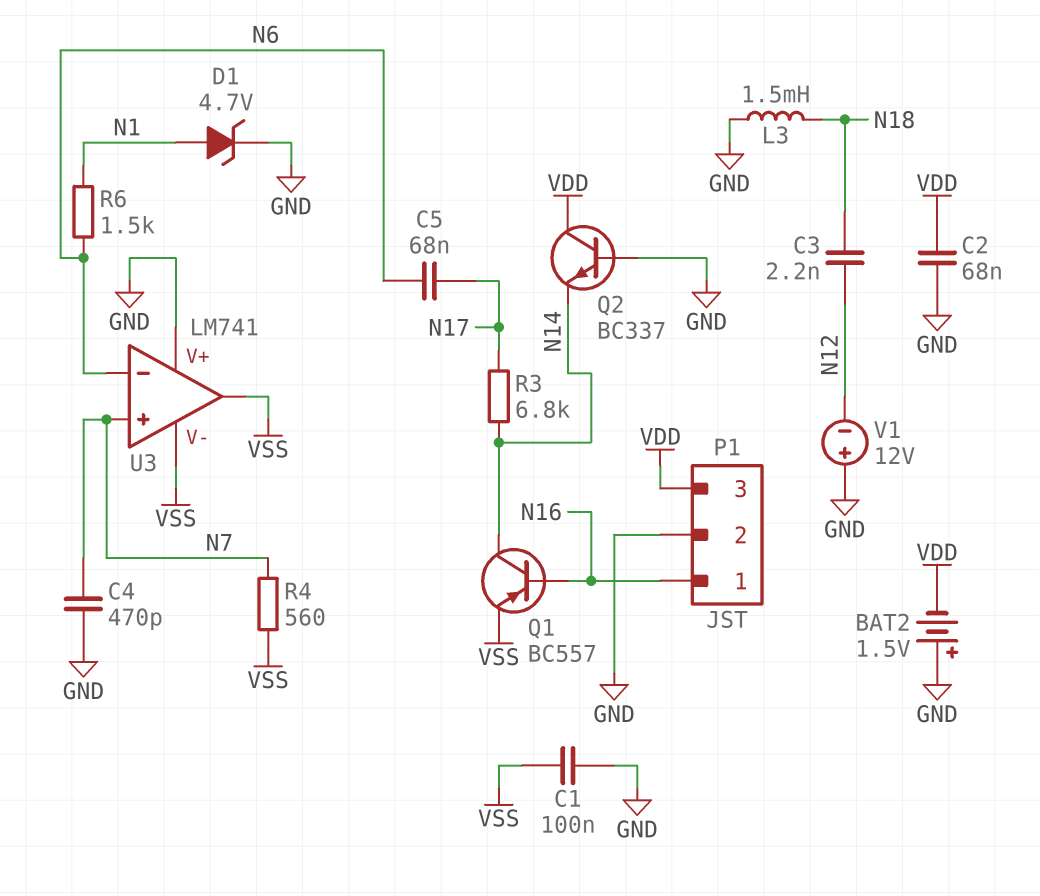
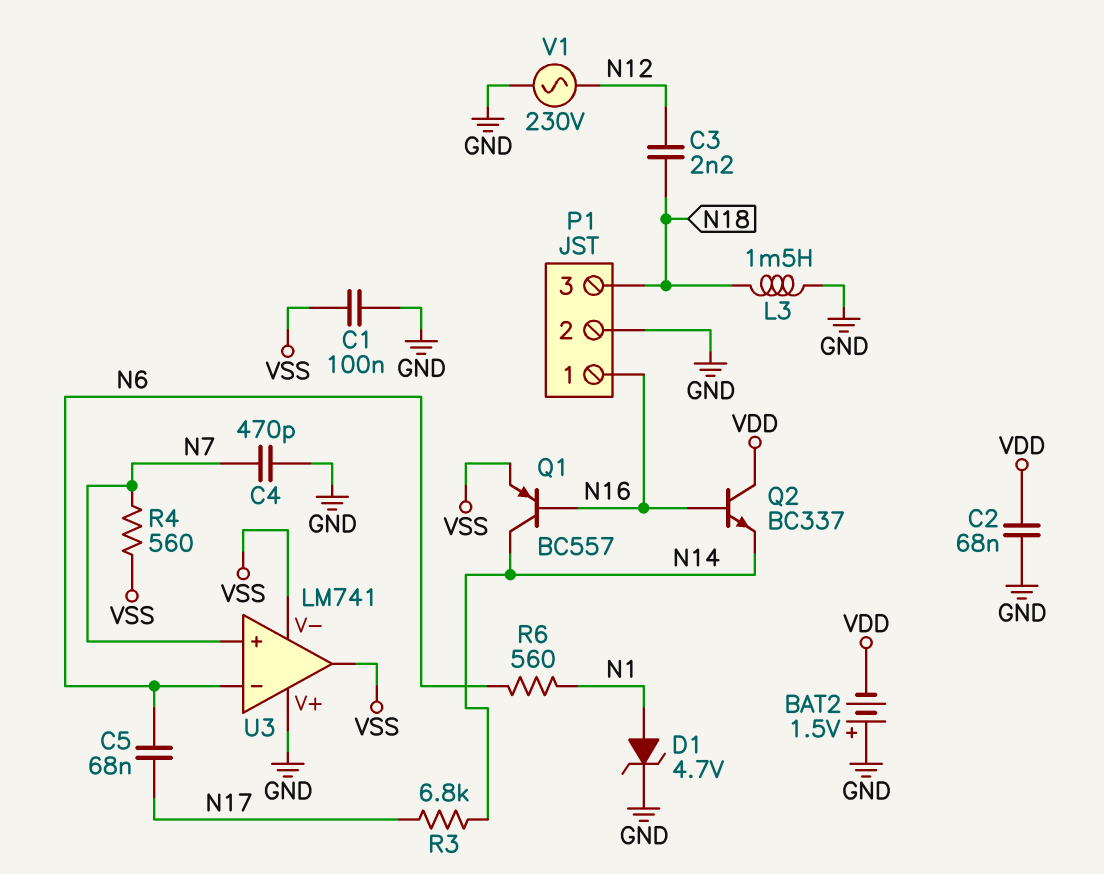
P1 pin 3: VDD -> N18
Q2: NPN BC337 (B GND, C VDD, E N14) -> NPN BC337 (B N16, C VDD, E N14)
R6: 1.5k (N1, N6) -> 560 (N1, N6)
V1: 12V (plus GND, minus N12) -> AC 230V (GND, N12)

